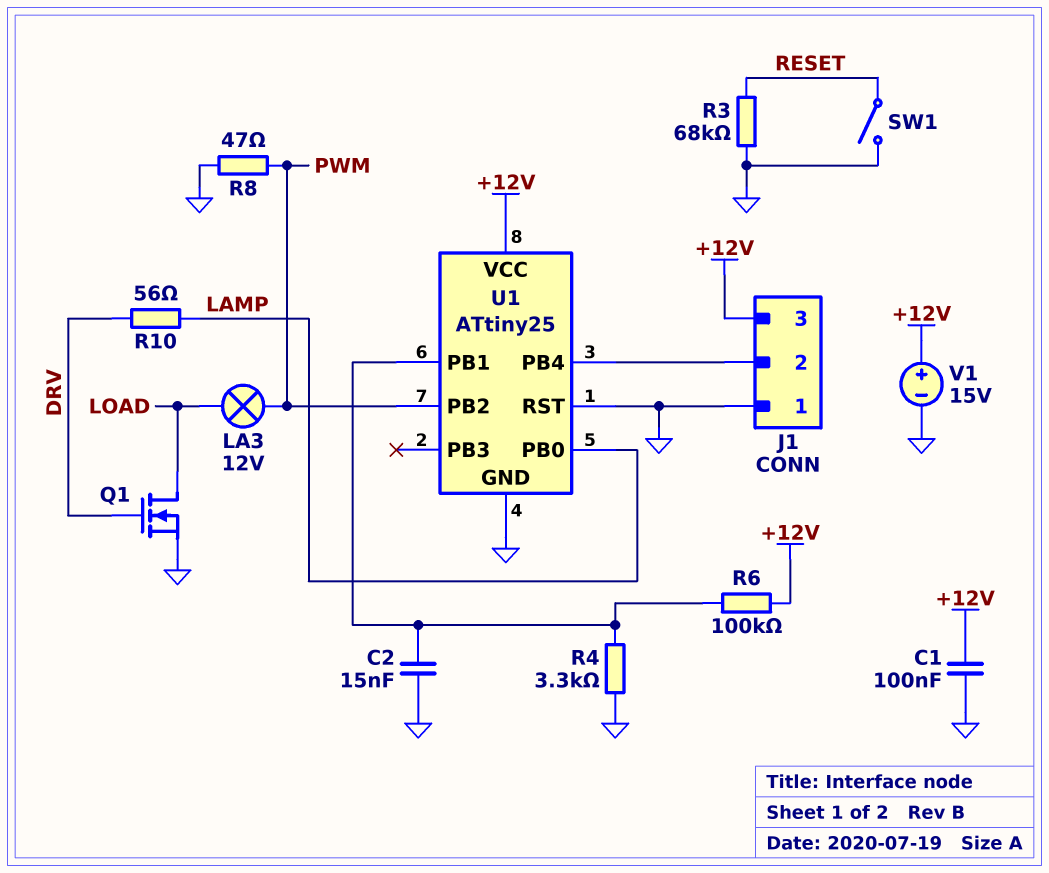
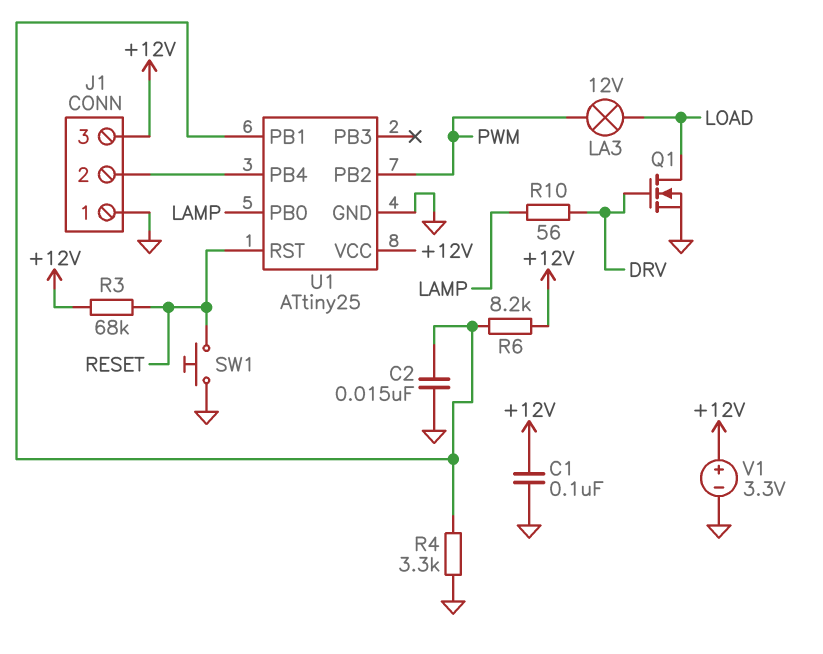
R3: 68k (GND, RESET) -> 68k (+12V, RESET)
R6: 100k (+12V, U1/PB1) -> 8.2k (+12V, U1/PB1)
R8: 47 (GND, PWM) -> none
SW1: switch (GND, RESET) -> button (GND, RESET)
U1 pin RST: GND -> RESET
V1: 15V (plus +12V, minus GND) -> 3.3V (plus +12V, minus GND)

